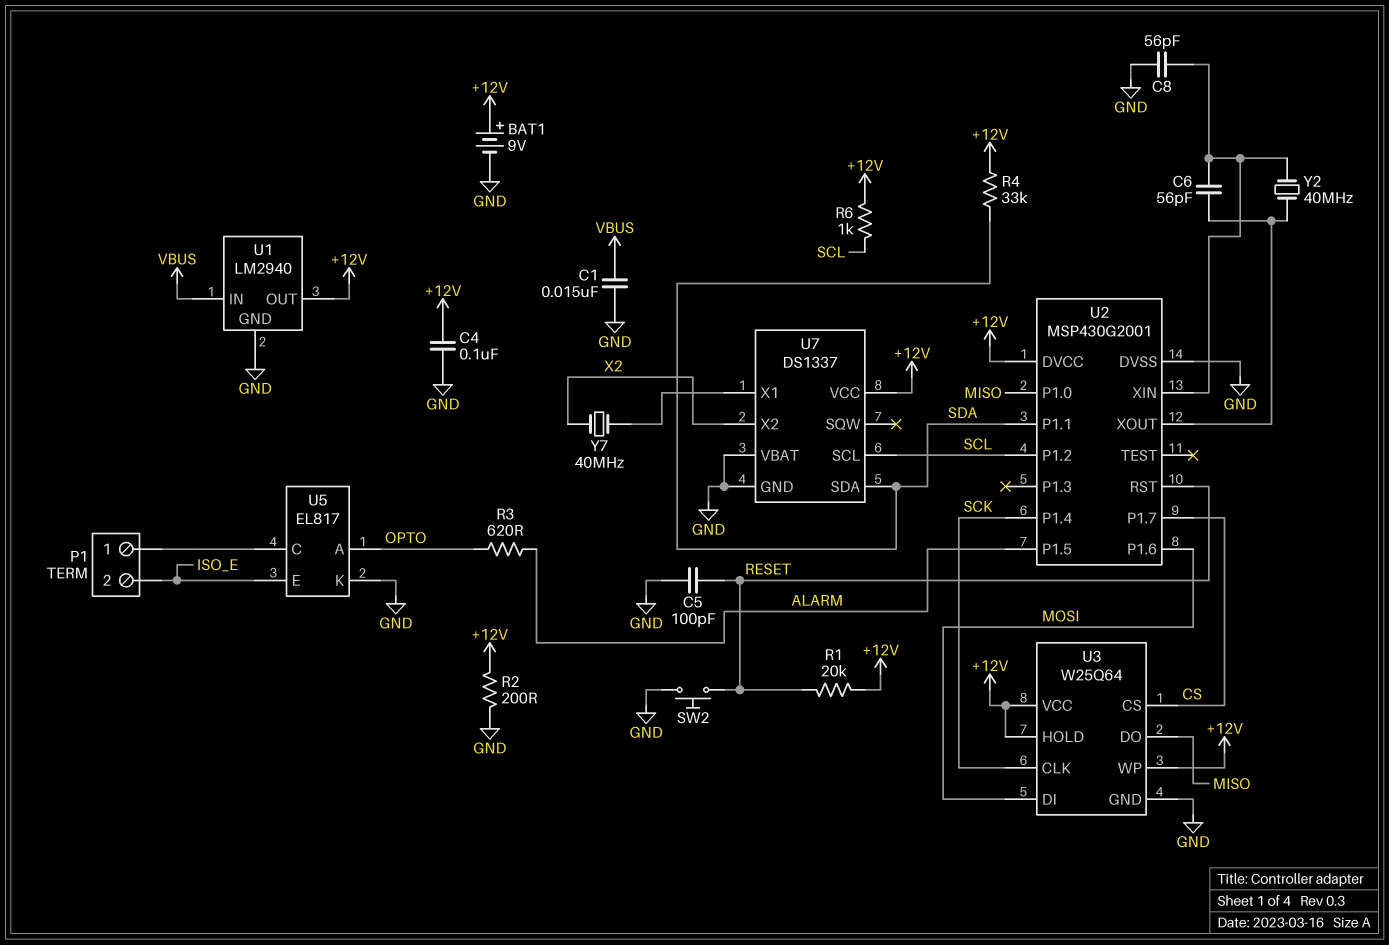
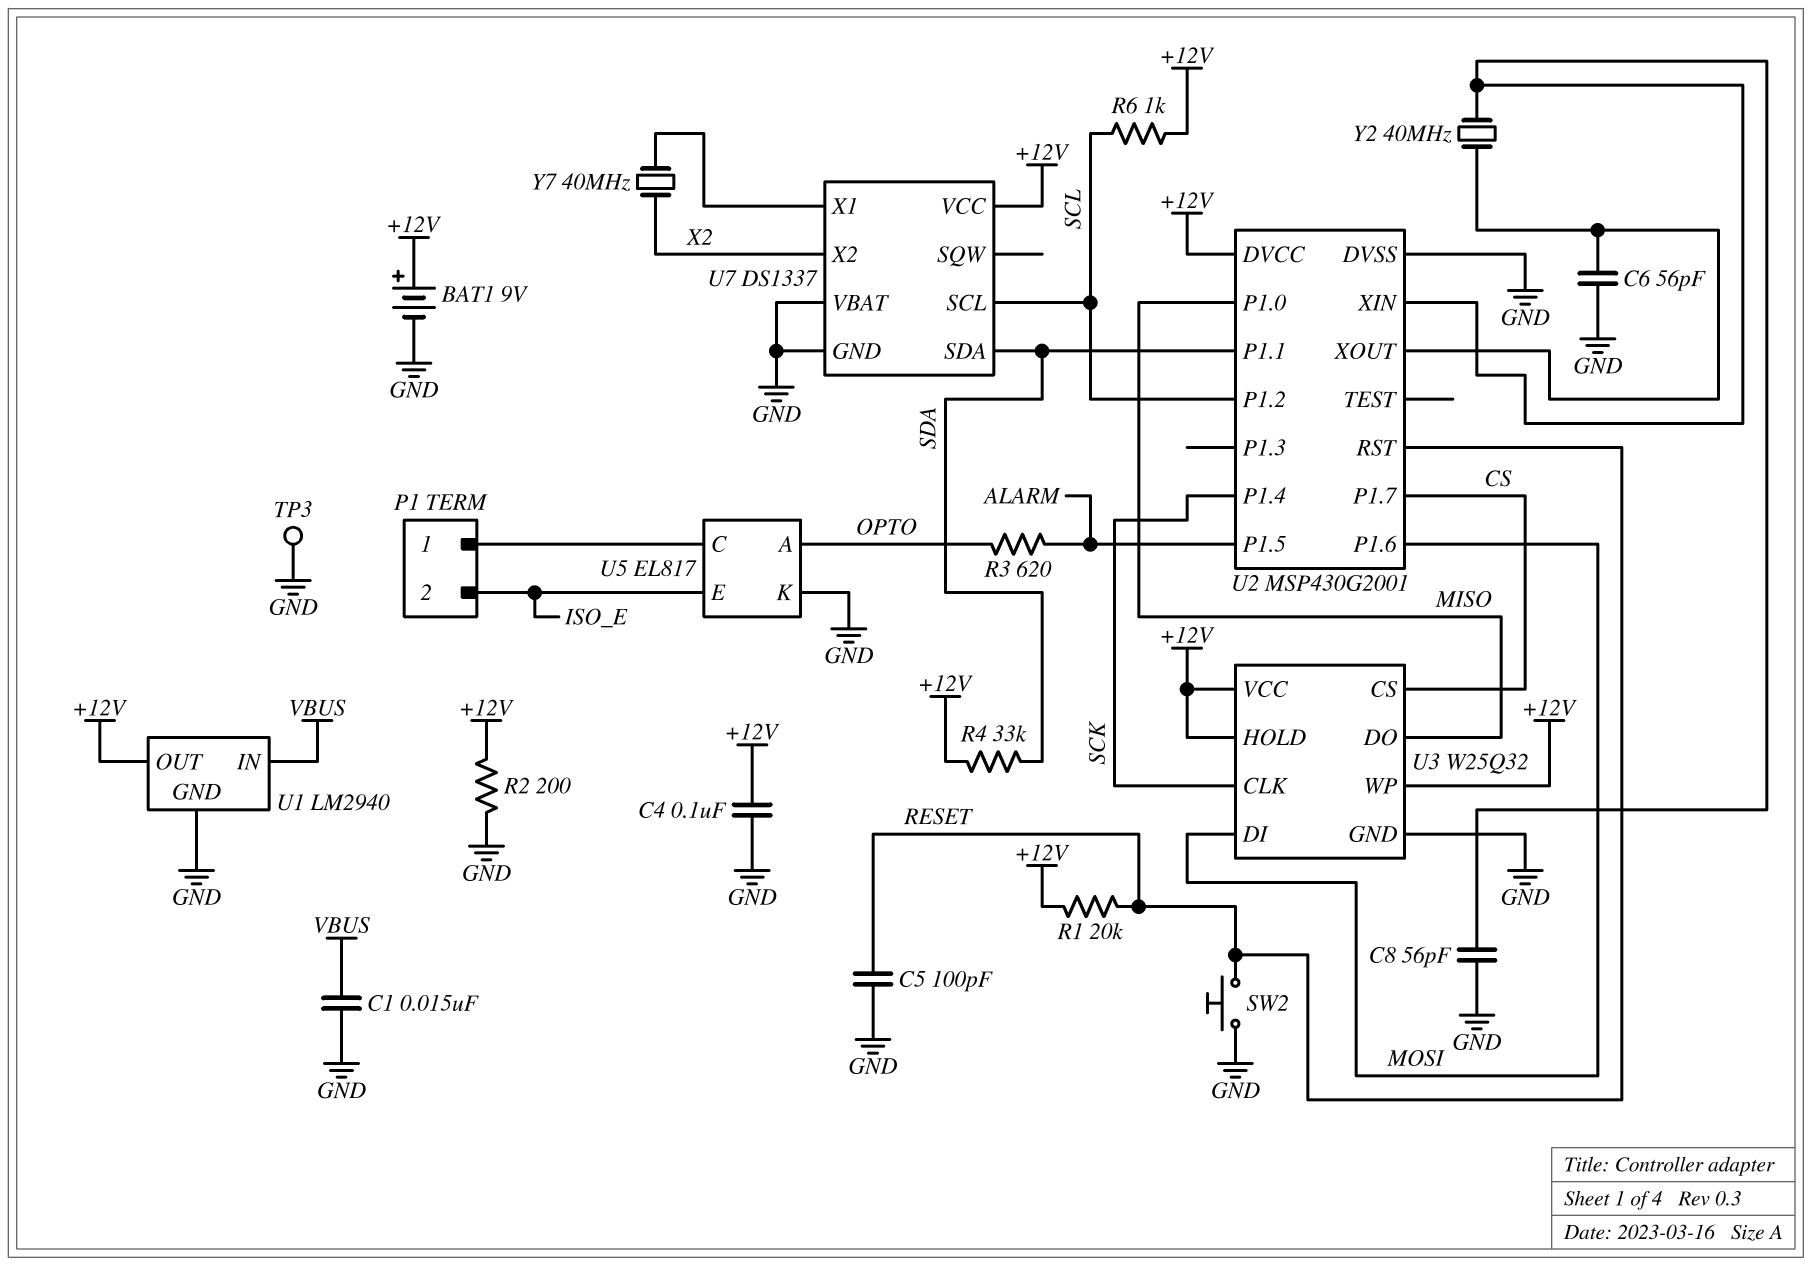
C6: 56pF (U2/XIN, U2/XOUT) -> 56pF (GND, U2/XOUT)
TP3: none -> test point (GND)
U3: W25Q64 -> W25Q32

